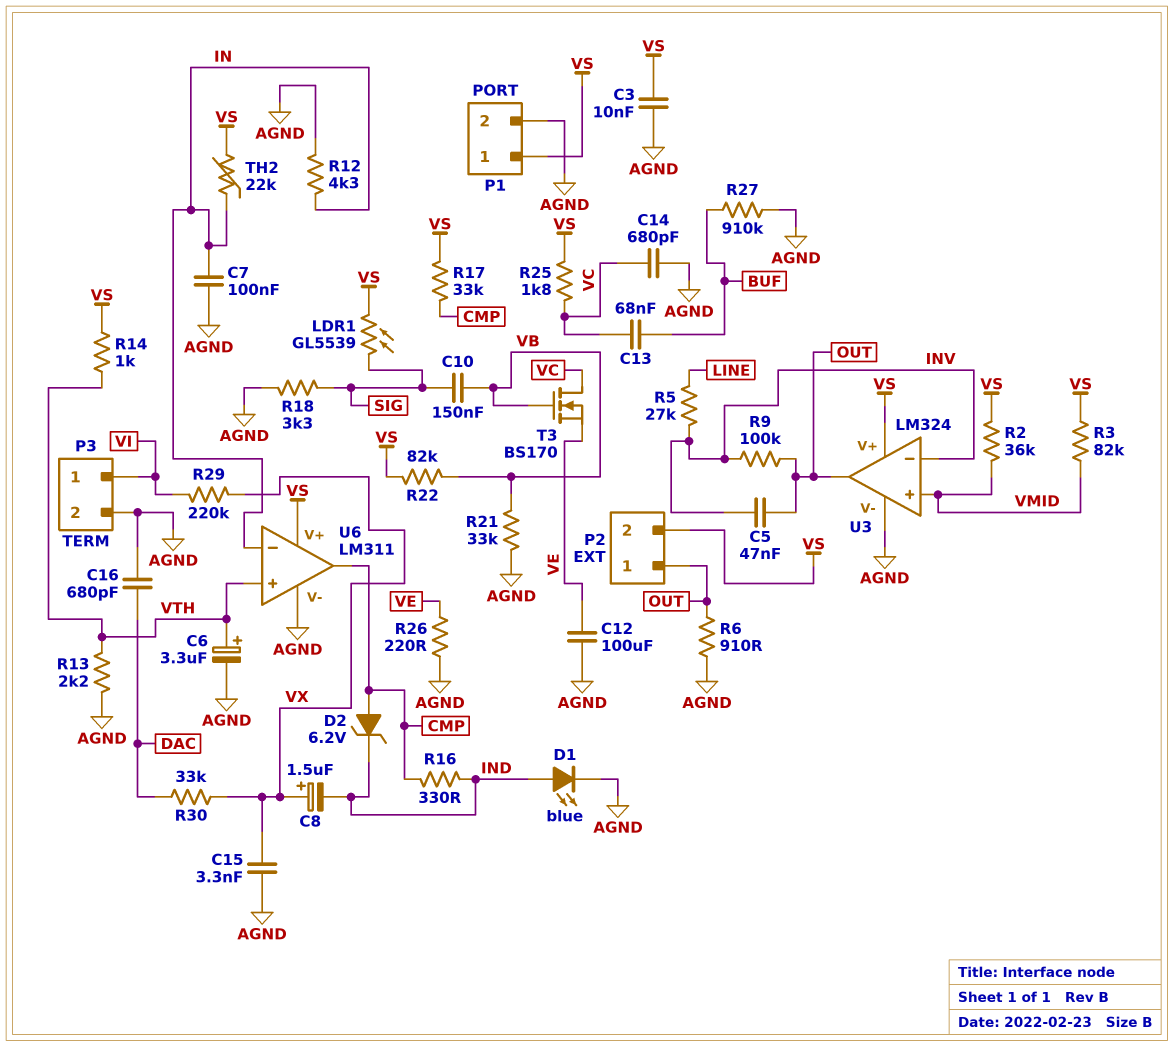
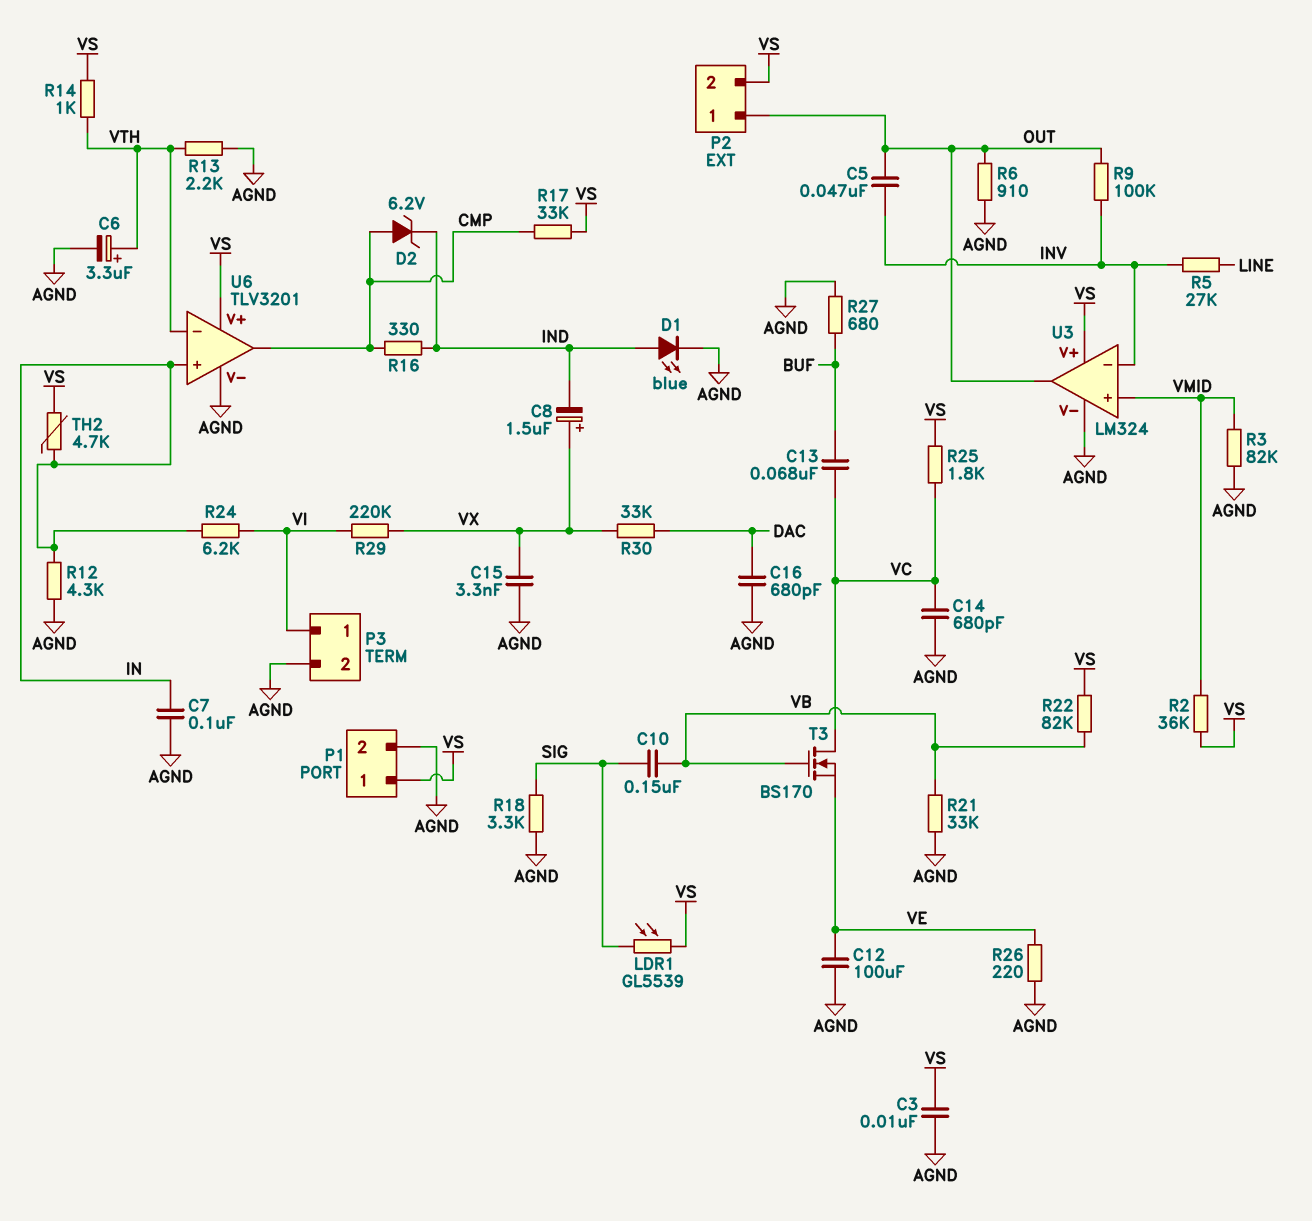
R3: 82k (VMID, VS) -> 82k (AGND, VMID)
R24: none -> 6.2k (IN, VI)
R27: 910k (AGND, BUF) -> 680 (AGND, BUF)
TH2: 22k (IN, VS) -> 4.7k (IN, VS)
U6: LM311 -> TLV3201
U6 pin in+: VTH -> IN
U6 pin in-: IN -> VTH

